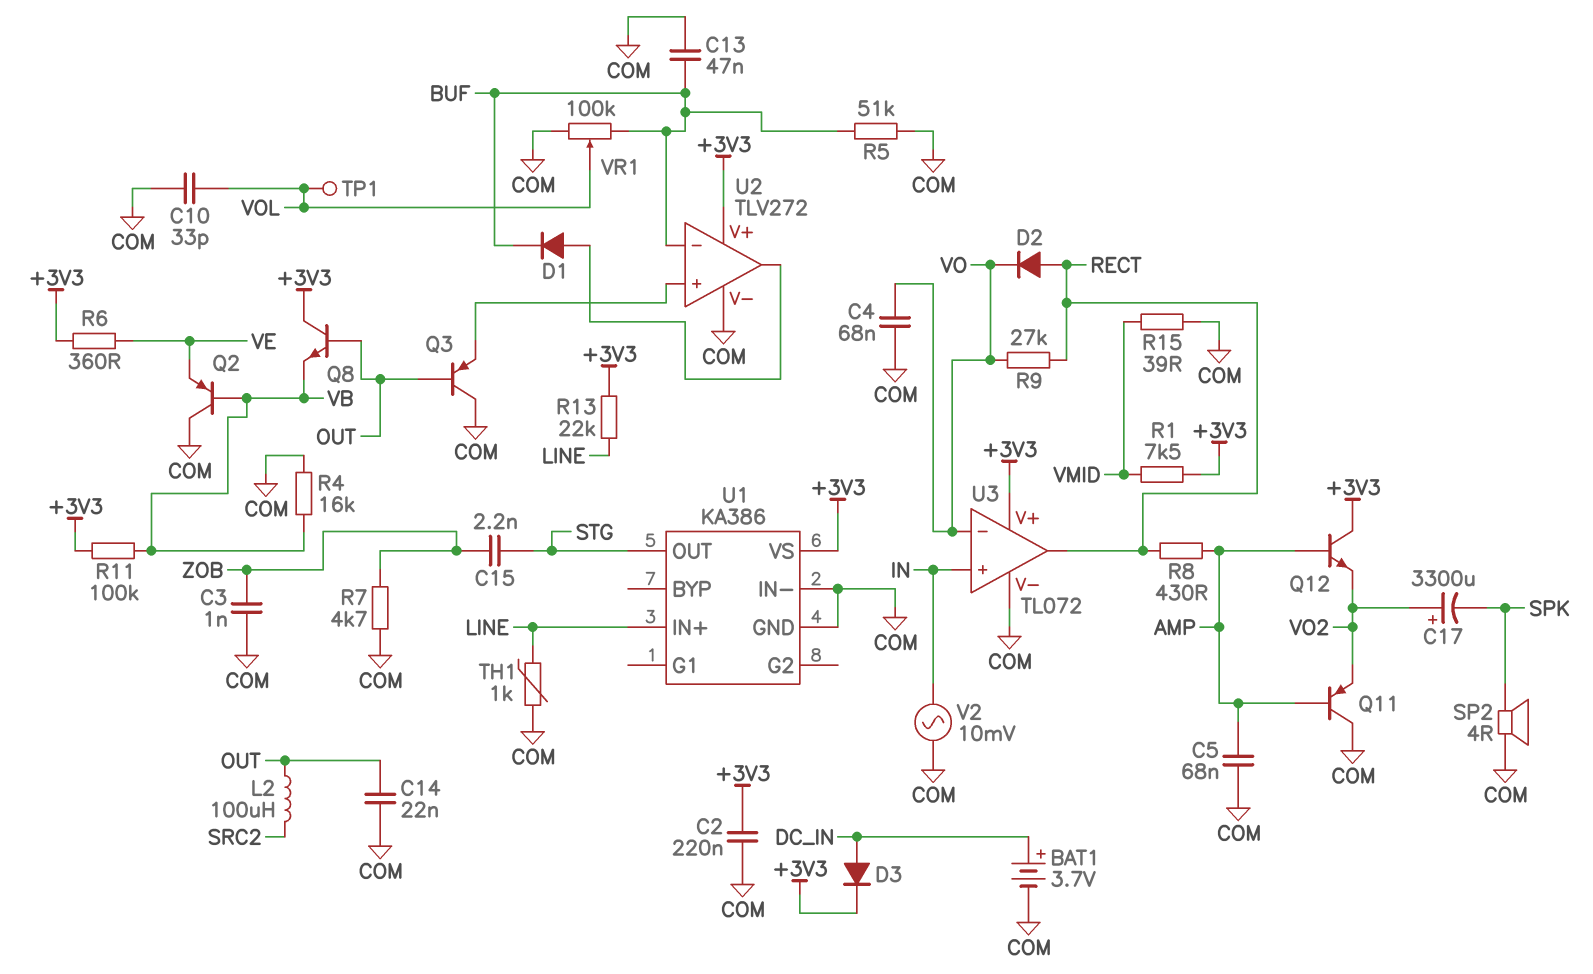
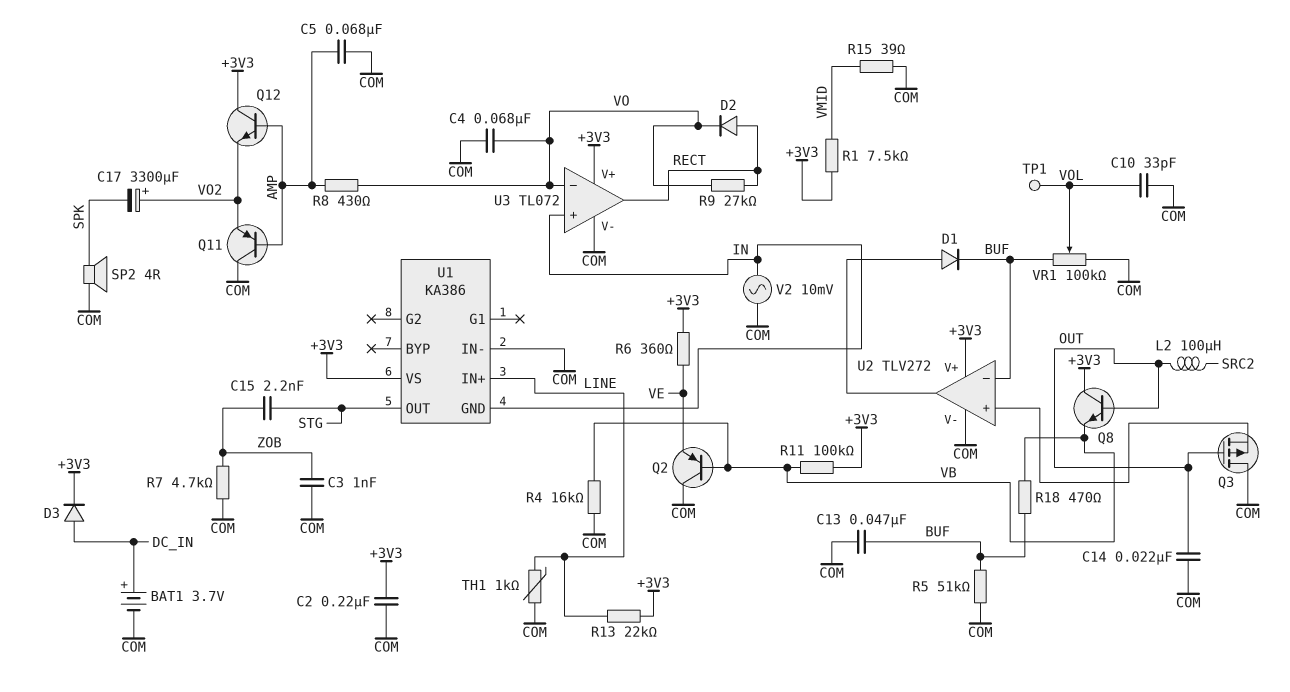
Q3: PNP (B OUT, C COM, E U2/in+) -> PMOS (G OUT, D COM, S U2/in+)
R8: 430 (AMP, RECT) -> 430 (AMP, VO)
R18: none -> 470 (BUF, VB)
U1 pin GND: COM -> IN

